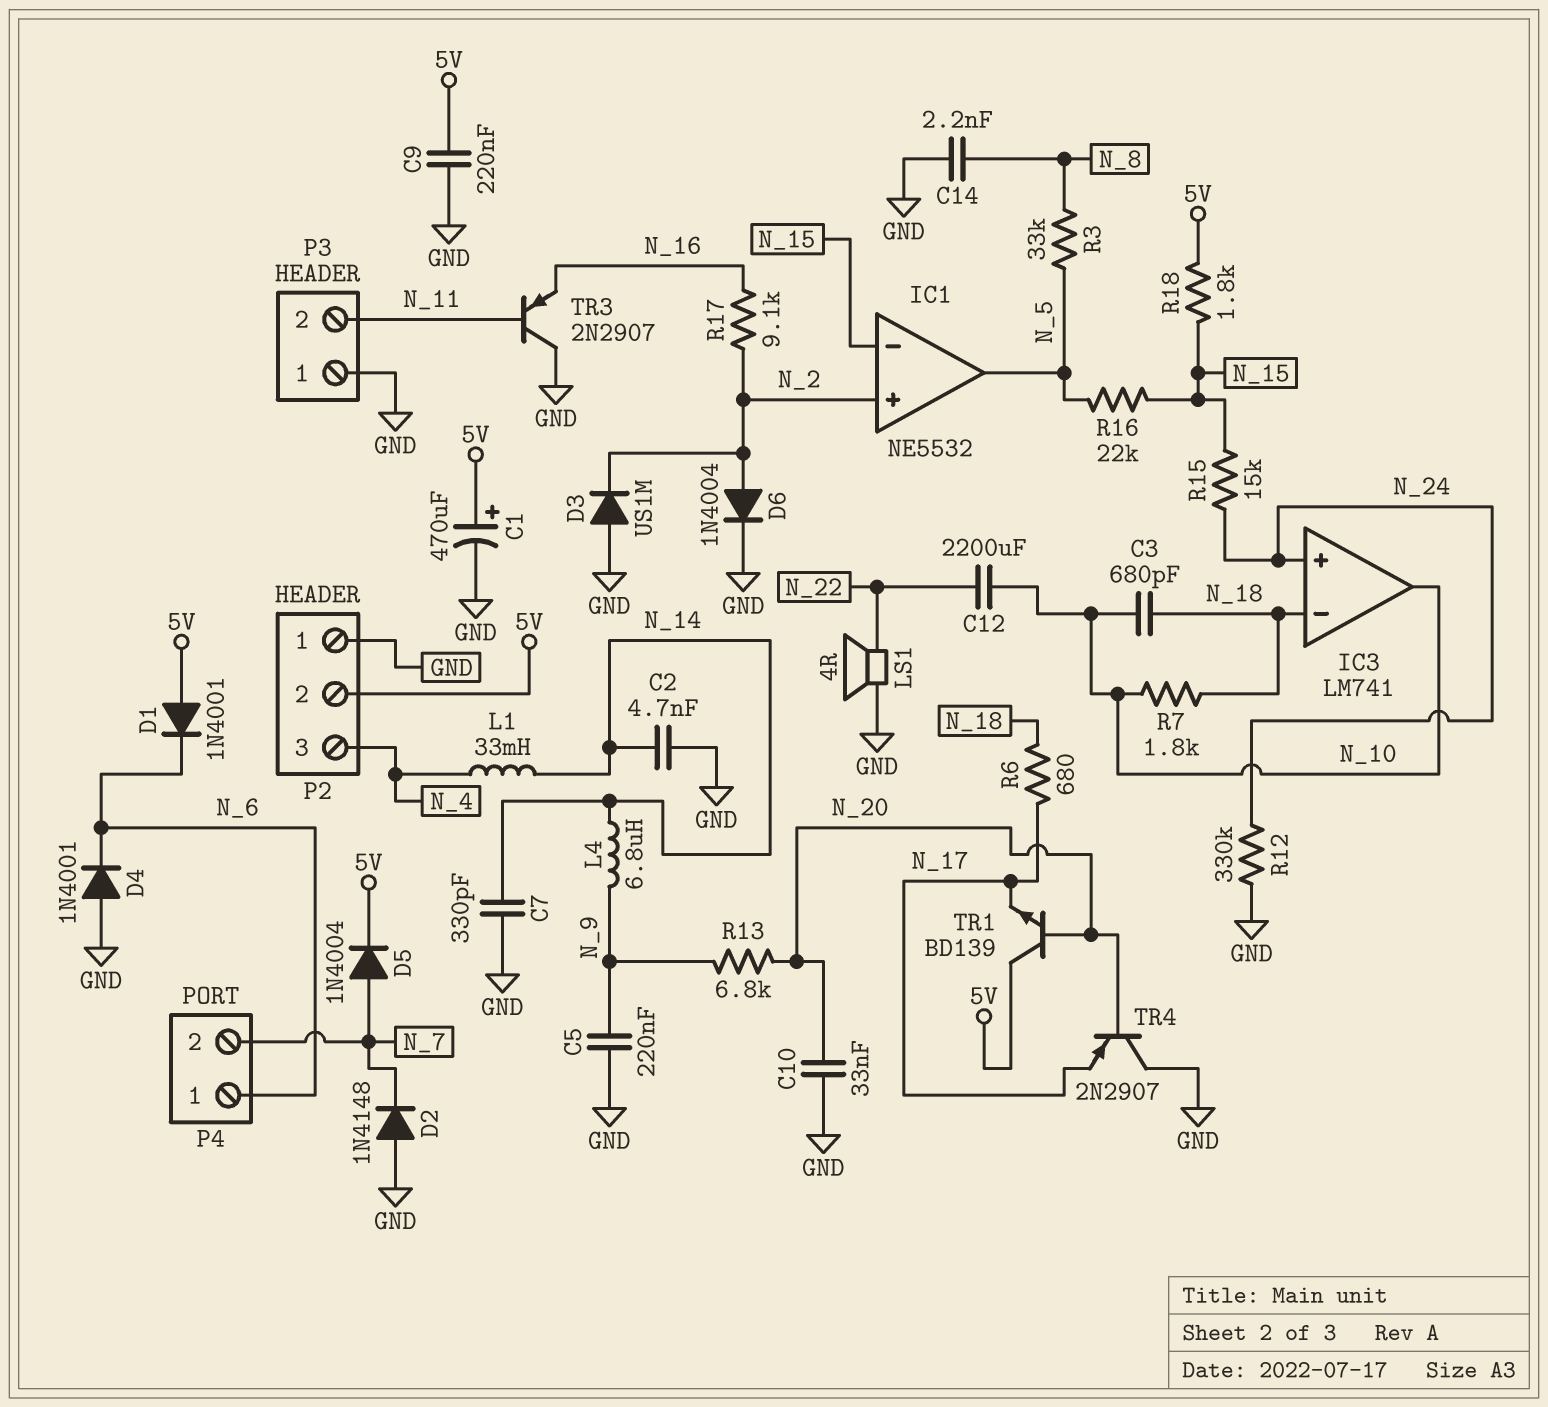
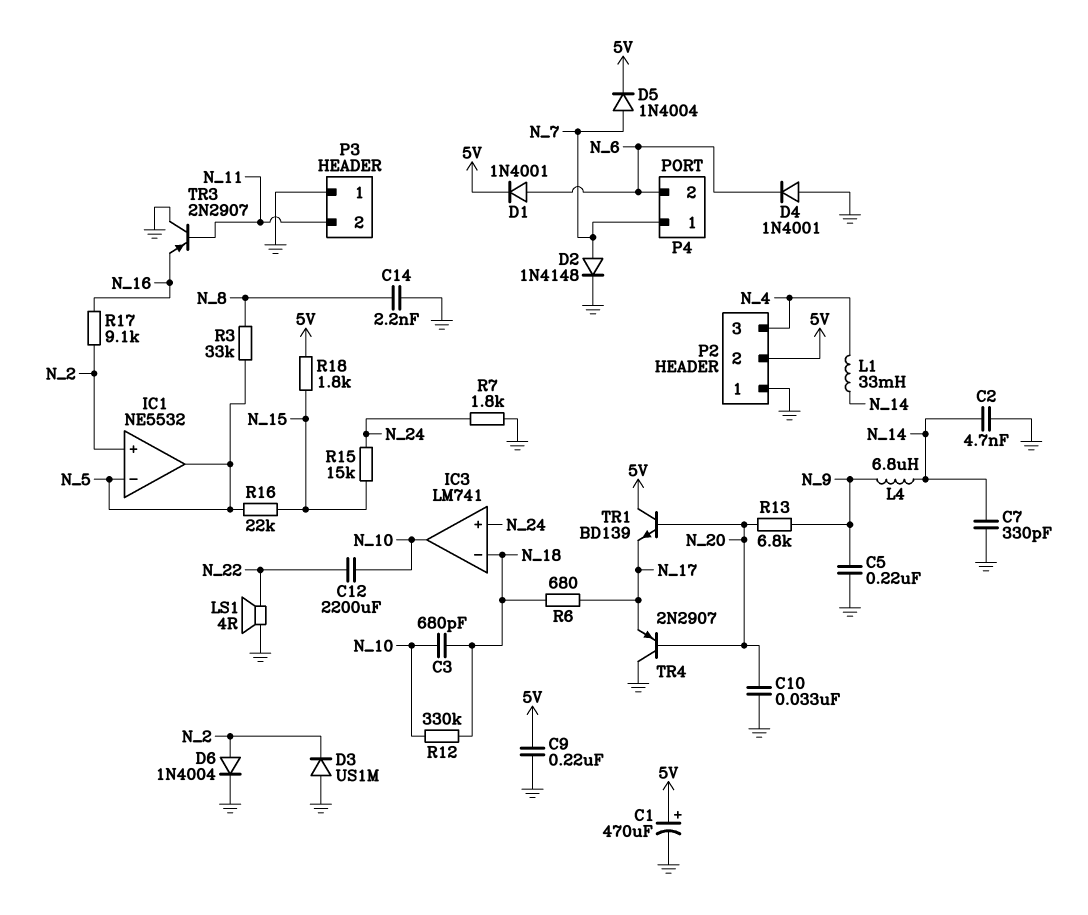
D1: diode 1N4001 (A 5V, K N_6) -> diode 1N4001 (A N_6, K 5V)
D2: diode 1N4148 (A GND, K N_7) -> diode 1N4148 (A N_7, K GND)
IC1 pin in-: N_15 -> N_5
P4 pin 1: N_6 -> N_7
P4 pin 2: N_7 -> N_6
R7: 1.8k (N_10, N_18) -> 1.8k (GND, N_24)
R12: 330k (GND, N_24) -> 330k (N_10, N_18)

